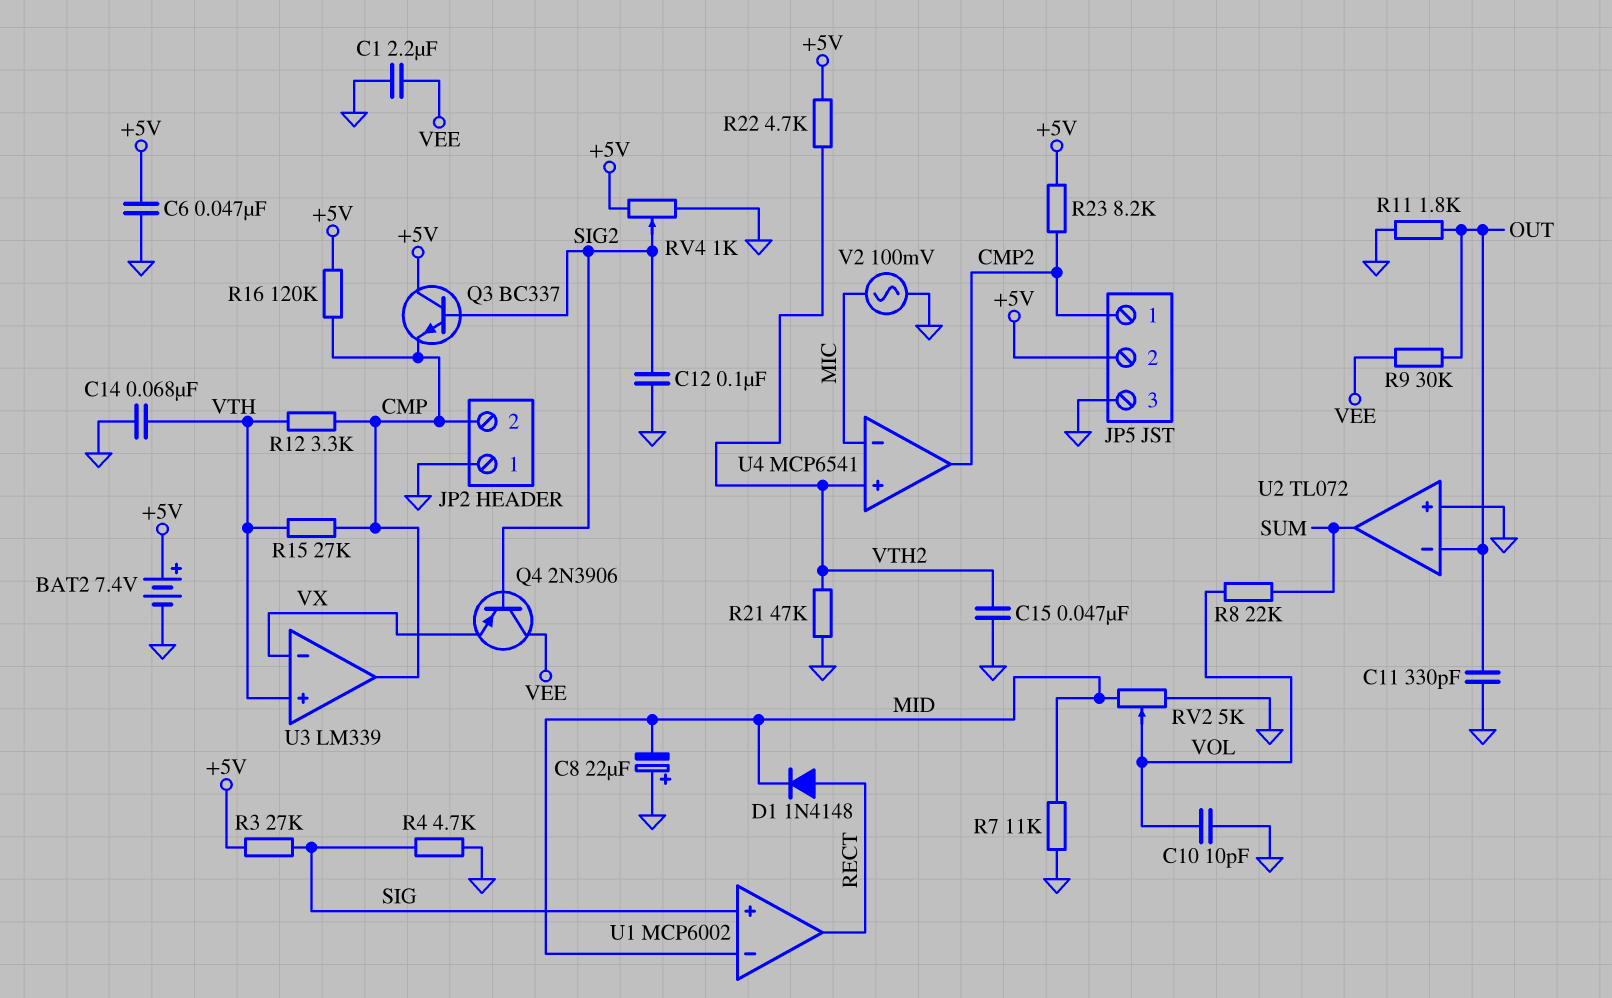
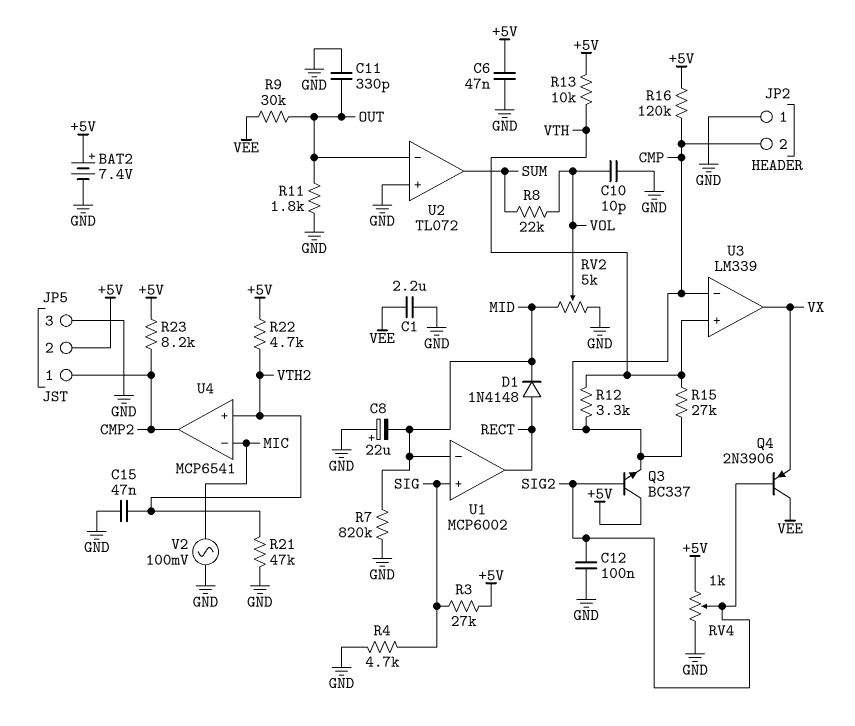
C14: 68nF (GND, VTH) -> none
R7: 11k (GND, MID) -> 820k (GND, MID)
R13: none -> 10k (+5V, VTH)
U3 pin in-: VX -> CMP
U3 pin out: CMP -> VX

